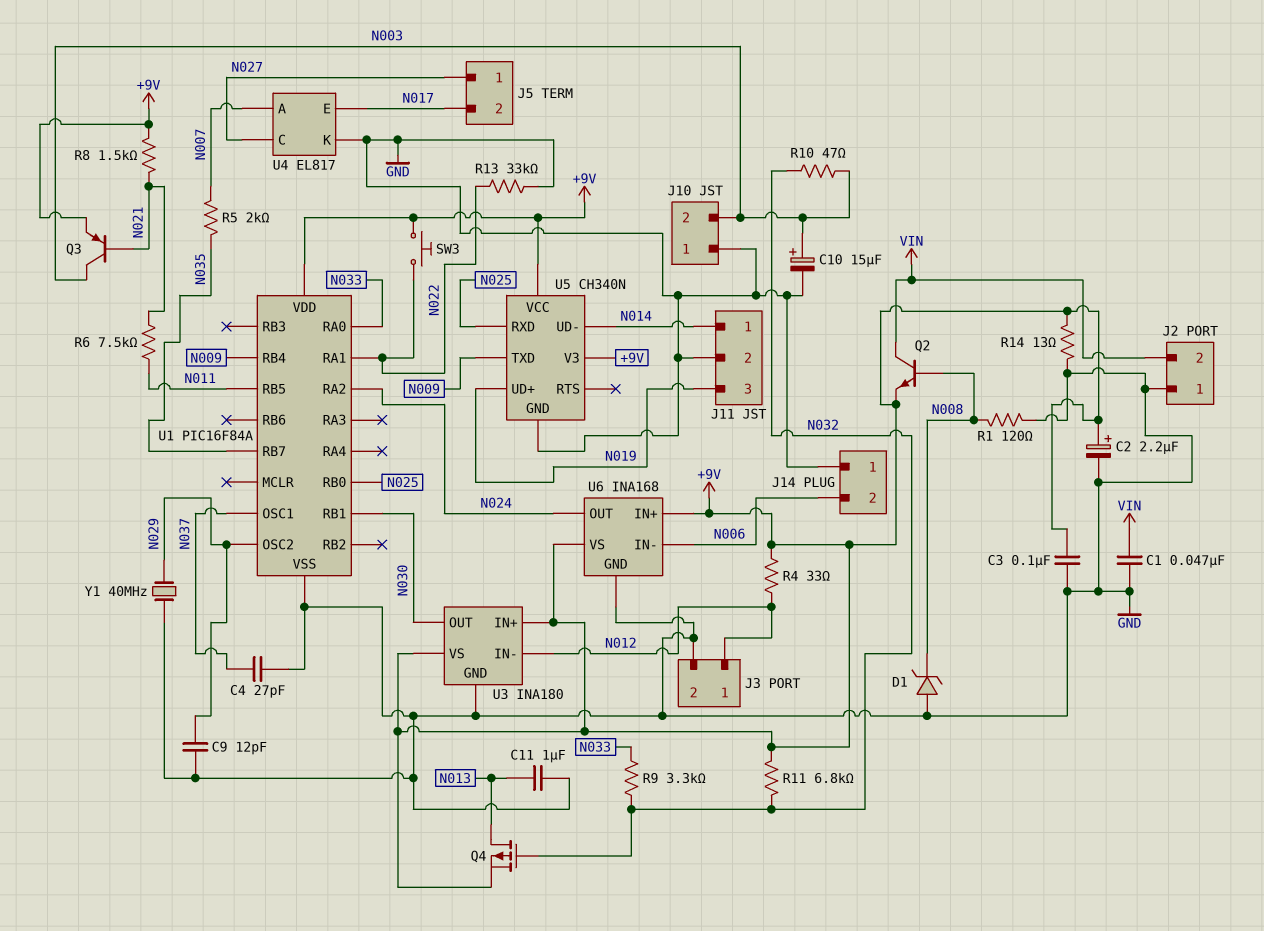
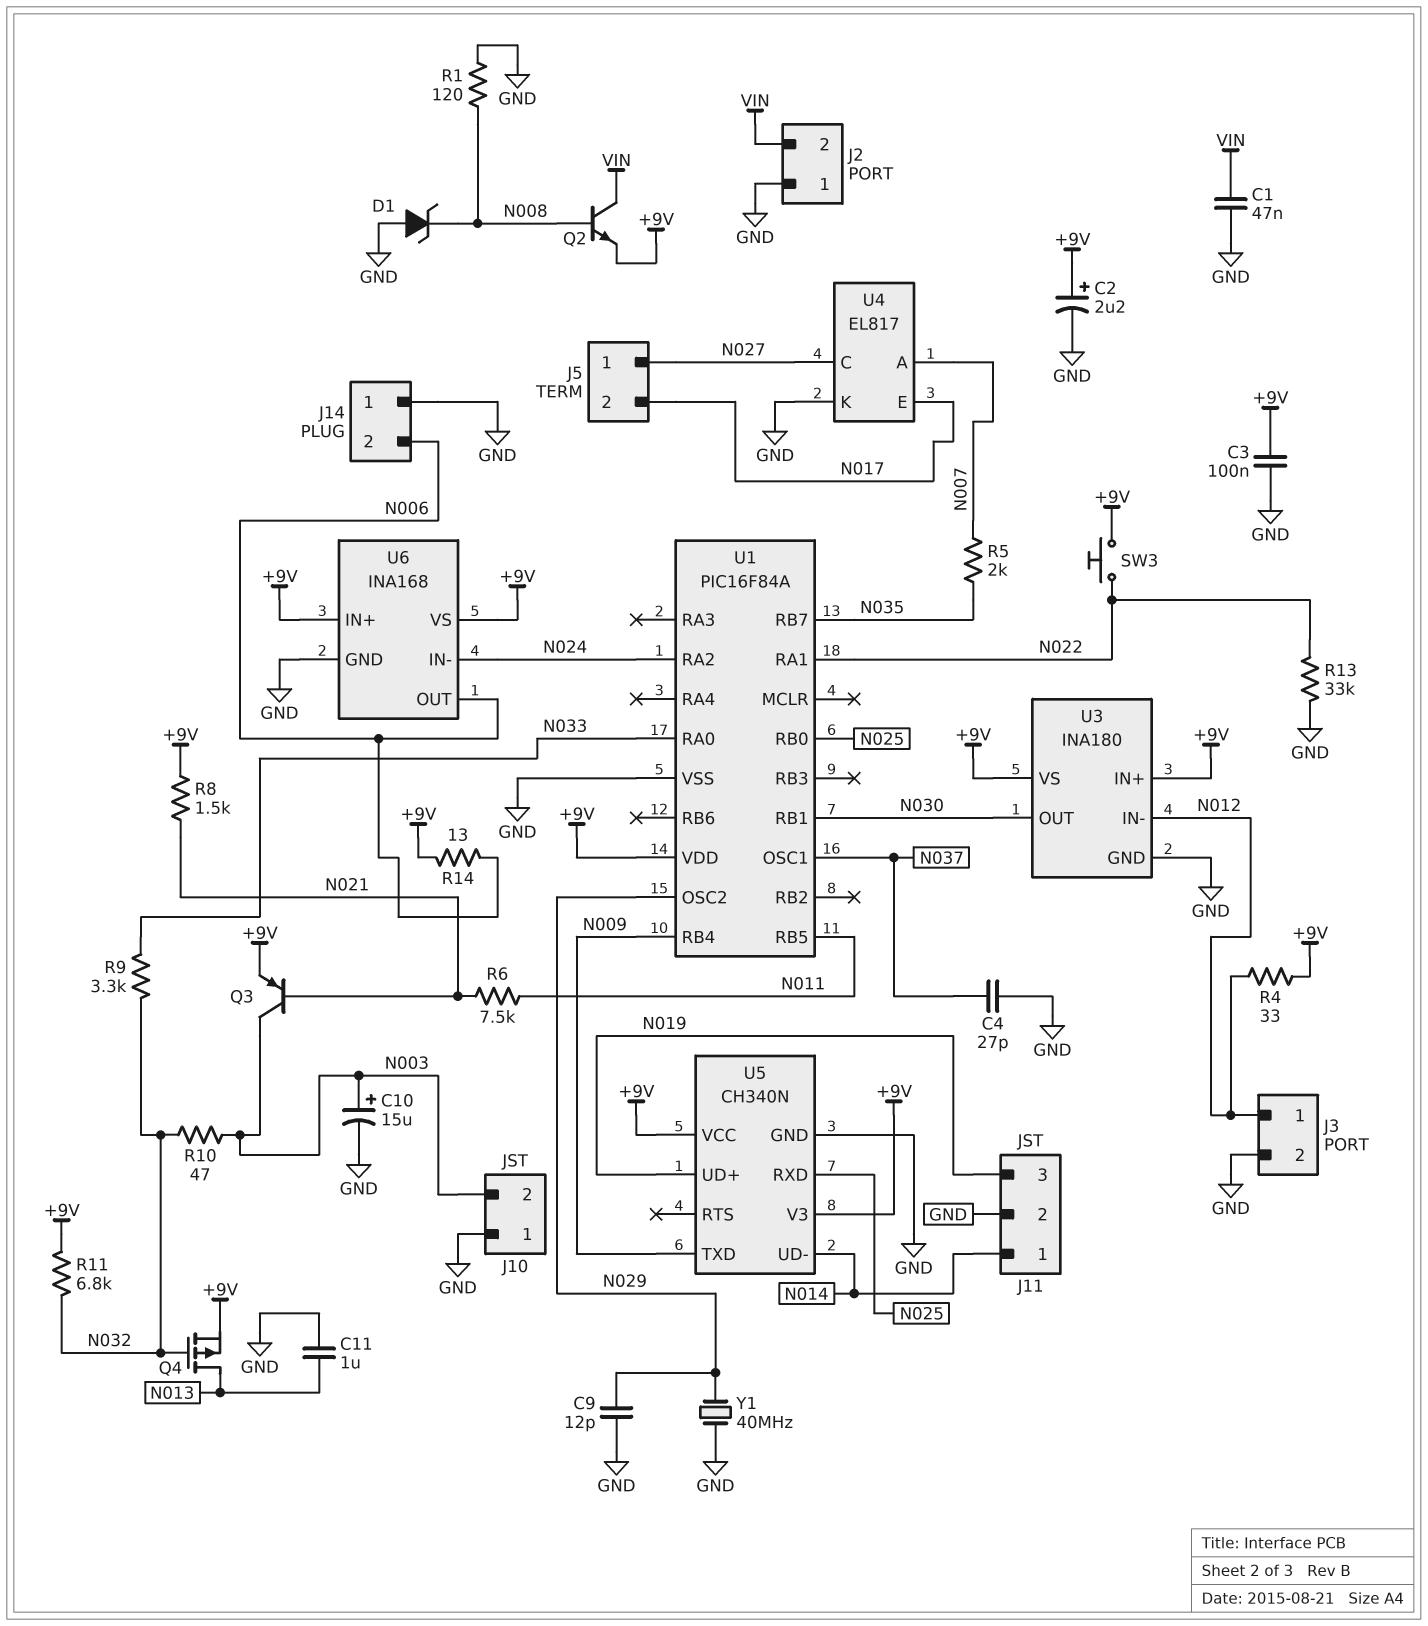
R14: 13 (+9V, GND) -> 13 (+9V, N006)
U6 pin IN-: N006 -> N024
U6 pin OUT: N024 -> N006

